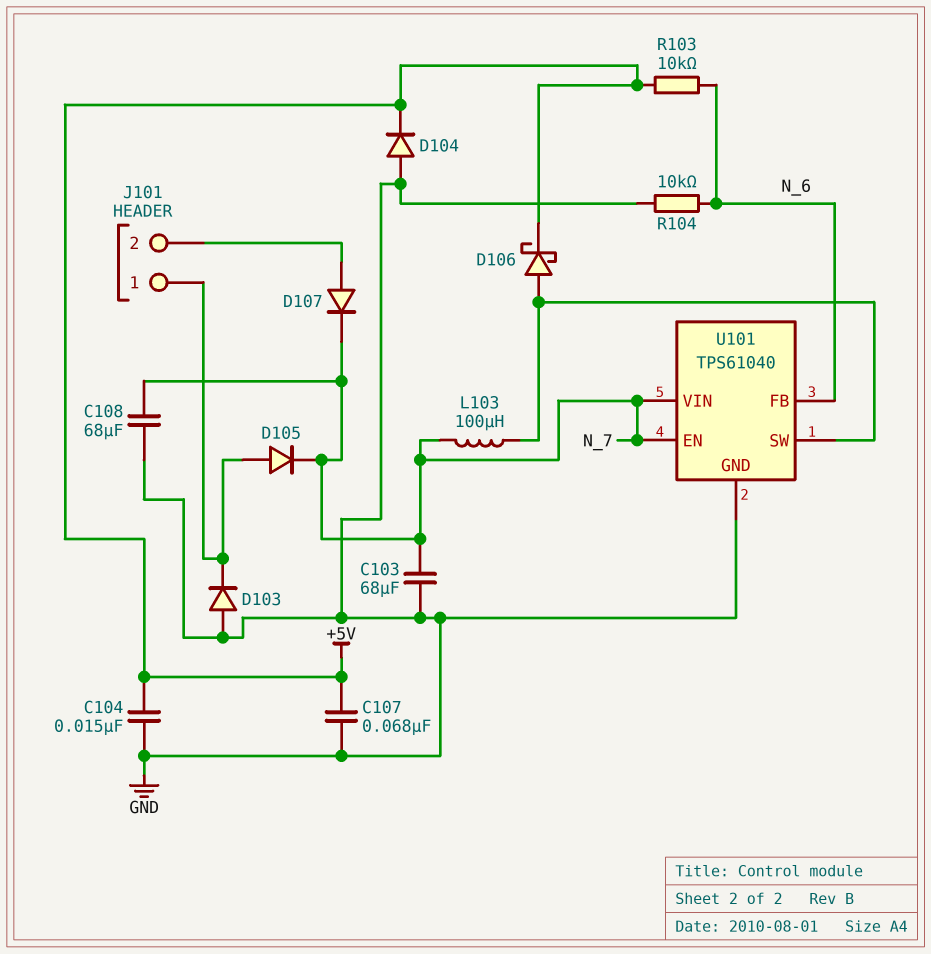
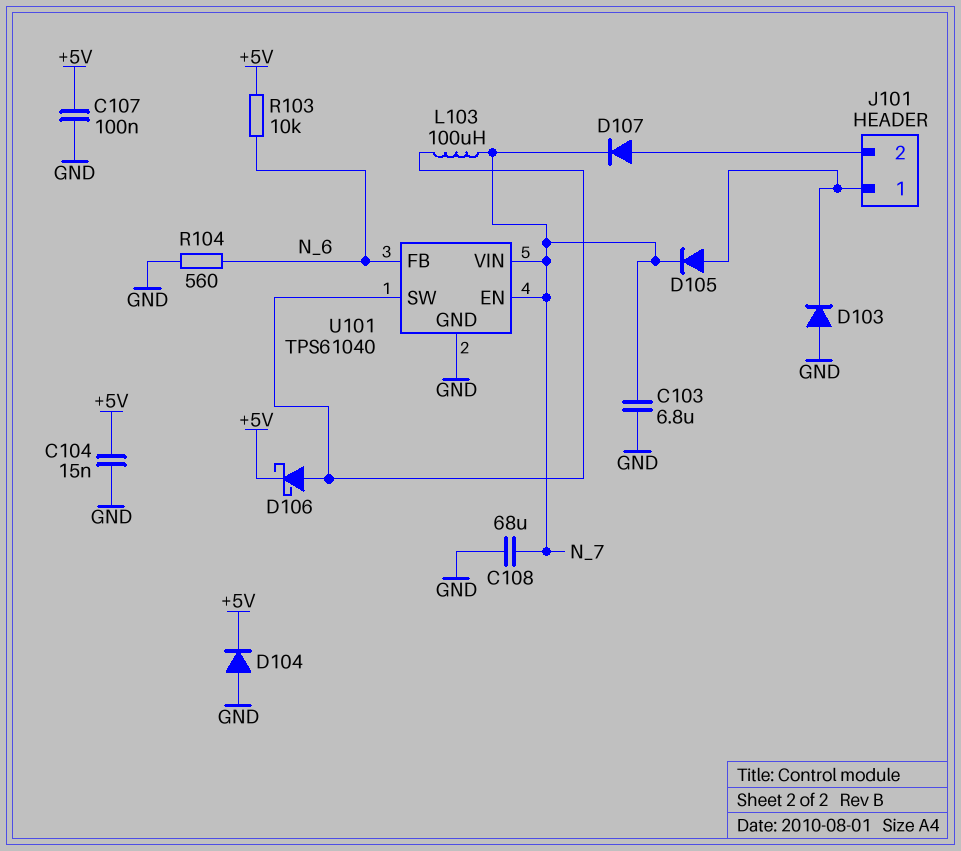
C103: 68uF (GND, N_7) -> 6.8uF (GND, N_7)
C107: 68nF (+5V, GND) -> 100nF (+5V, GND)
R104: 10k (GND, N_6) -> 560 (GND, N_6)

